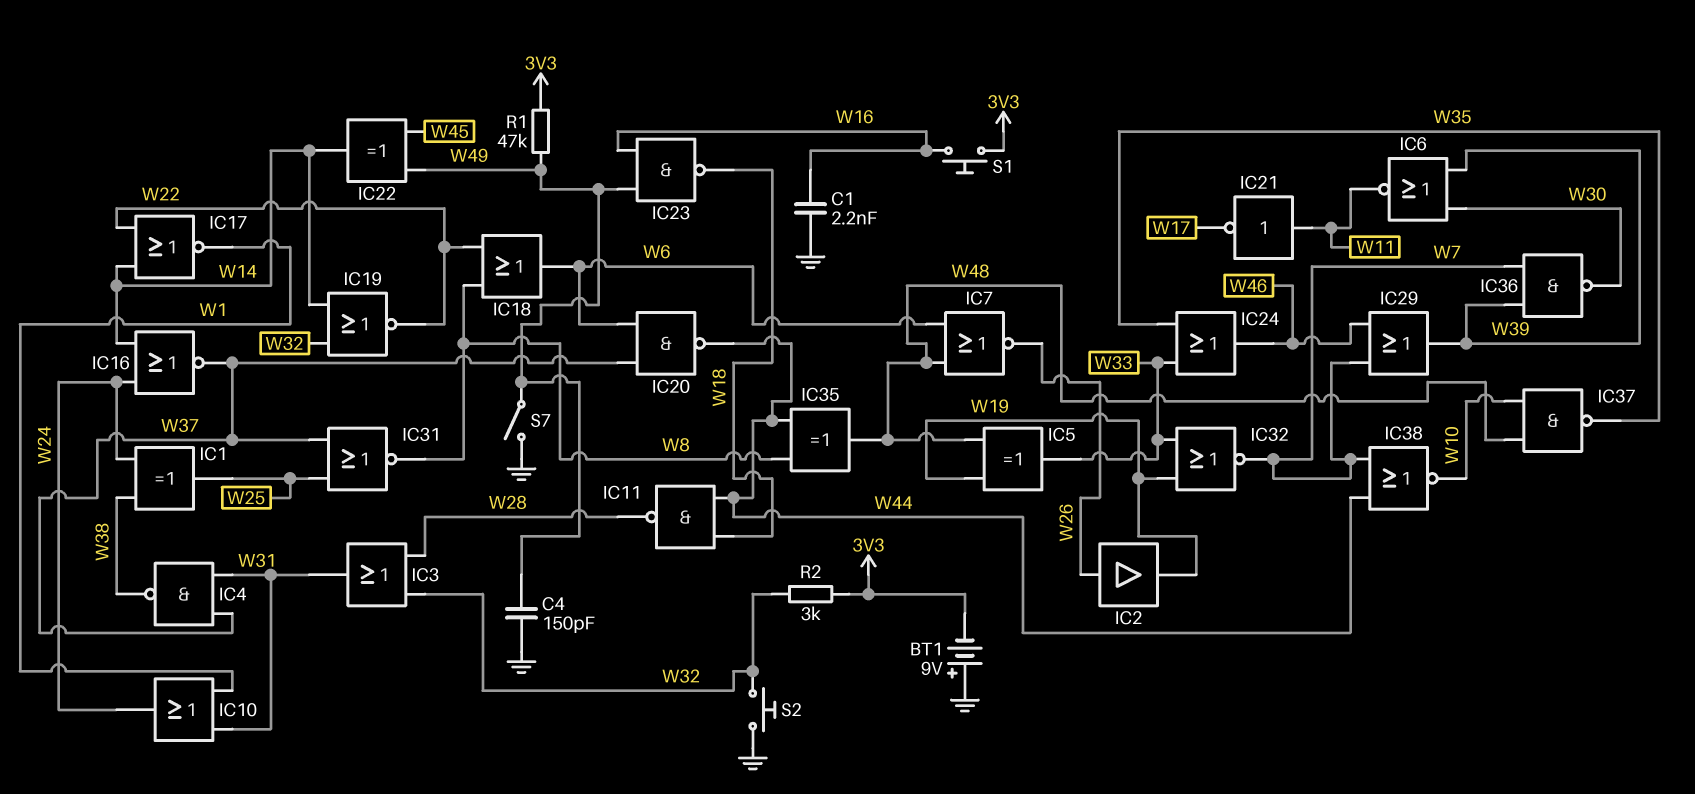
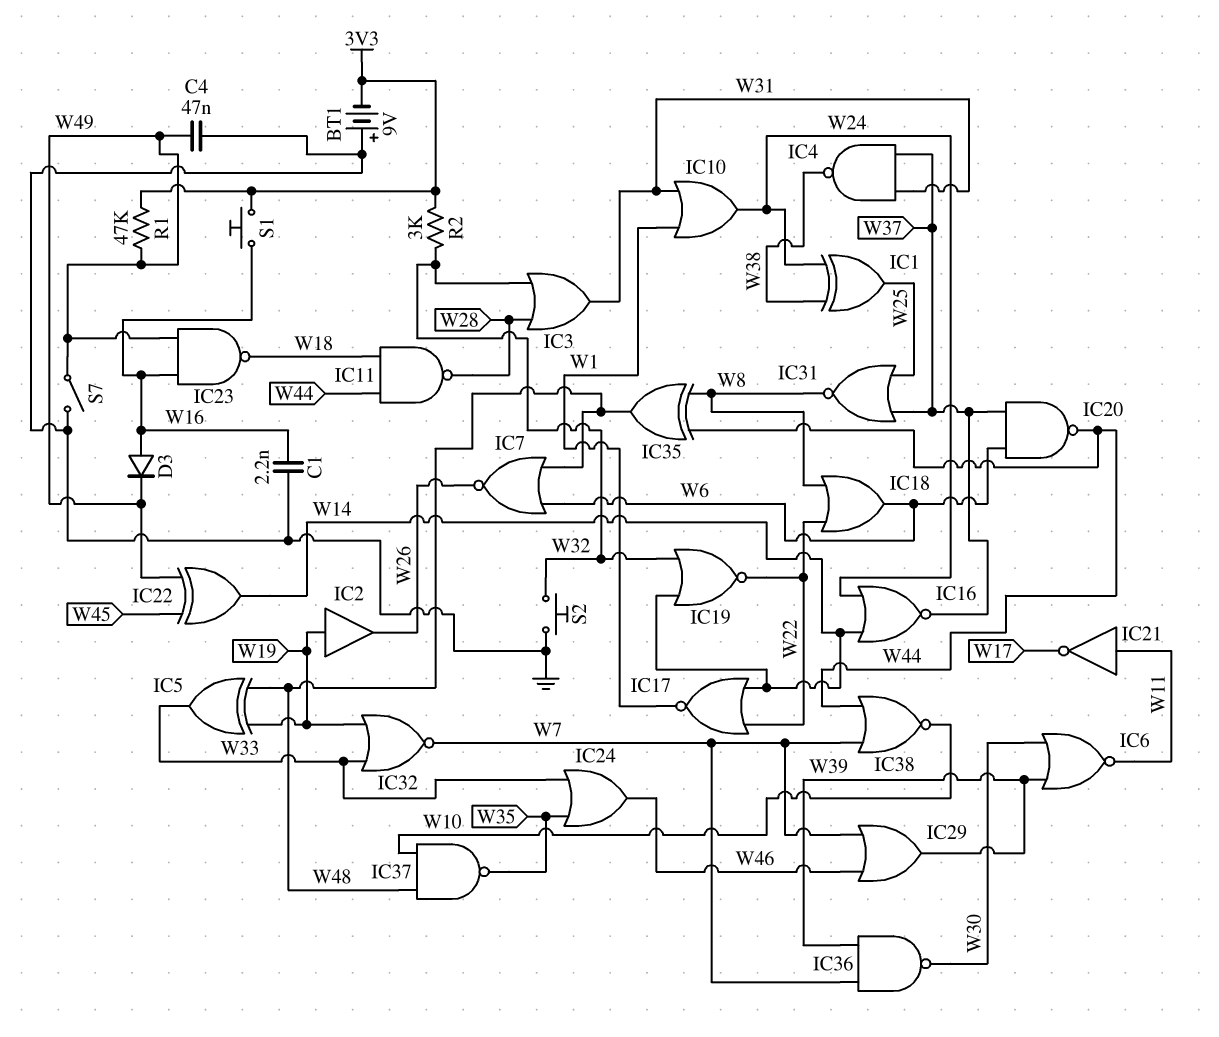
C4: 150pF (GND, W49) -> 47nF (GND, W49)
D3: none -> diode (A W16, K W49)
IC2: buffer (in W26, out W19) -> buffer (in W19, out W26)

